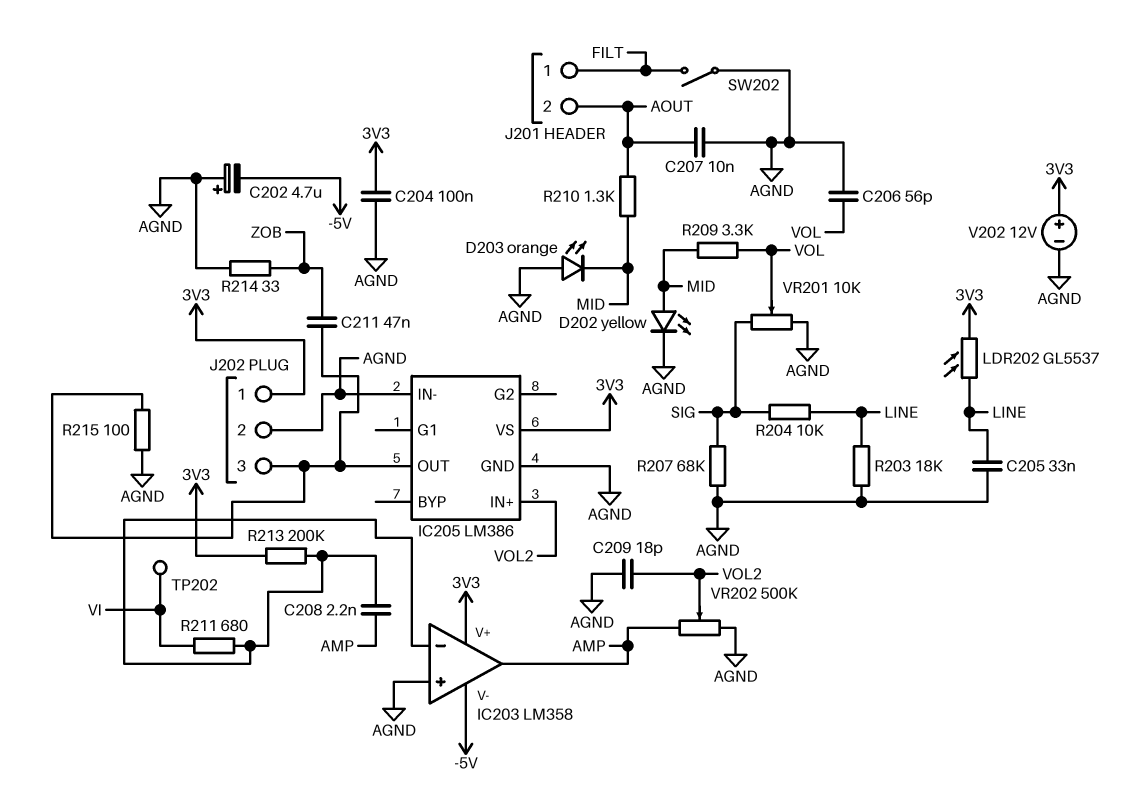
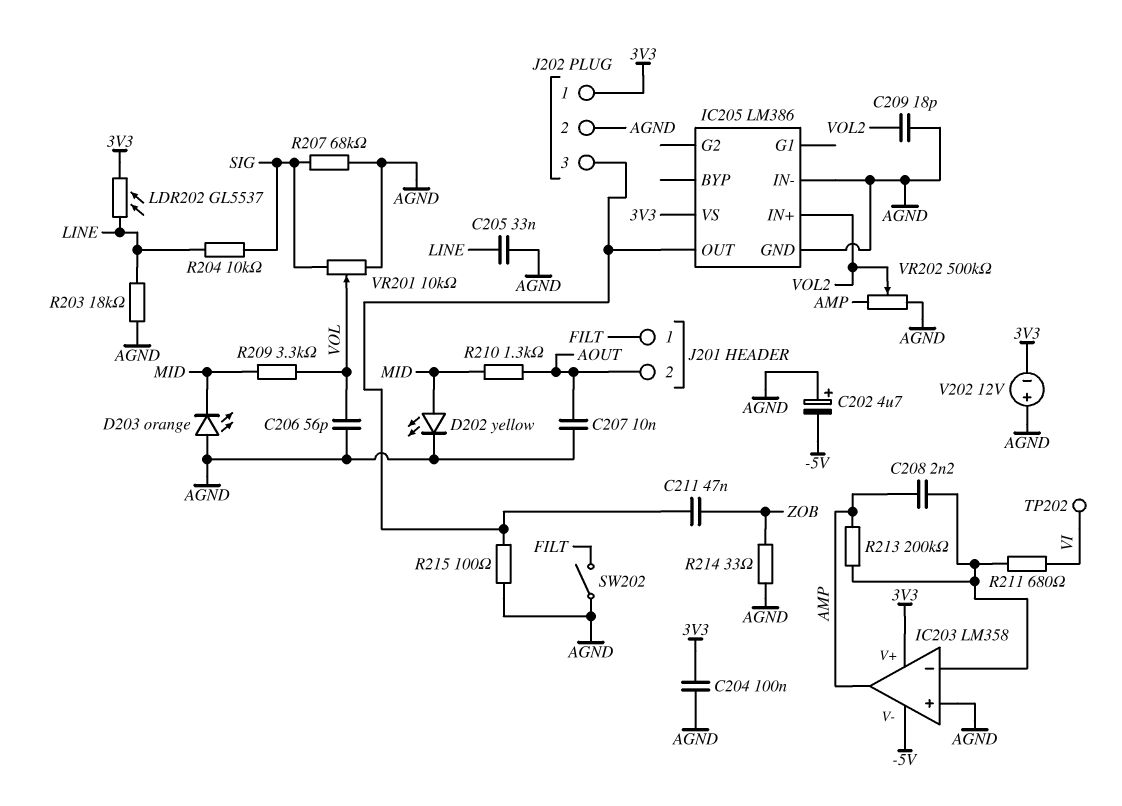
R213: 200k (3V3, IC203/in-) -> 200k (AMP, IC203/in-)
V202: 12V (plus 3V3, minus AGND) -> 12V (plus AGND, minus 3V3)

